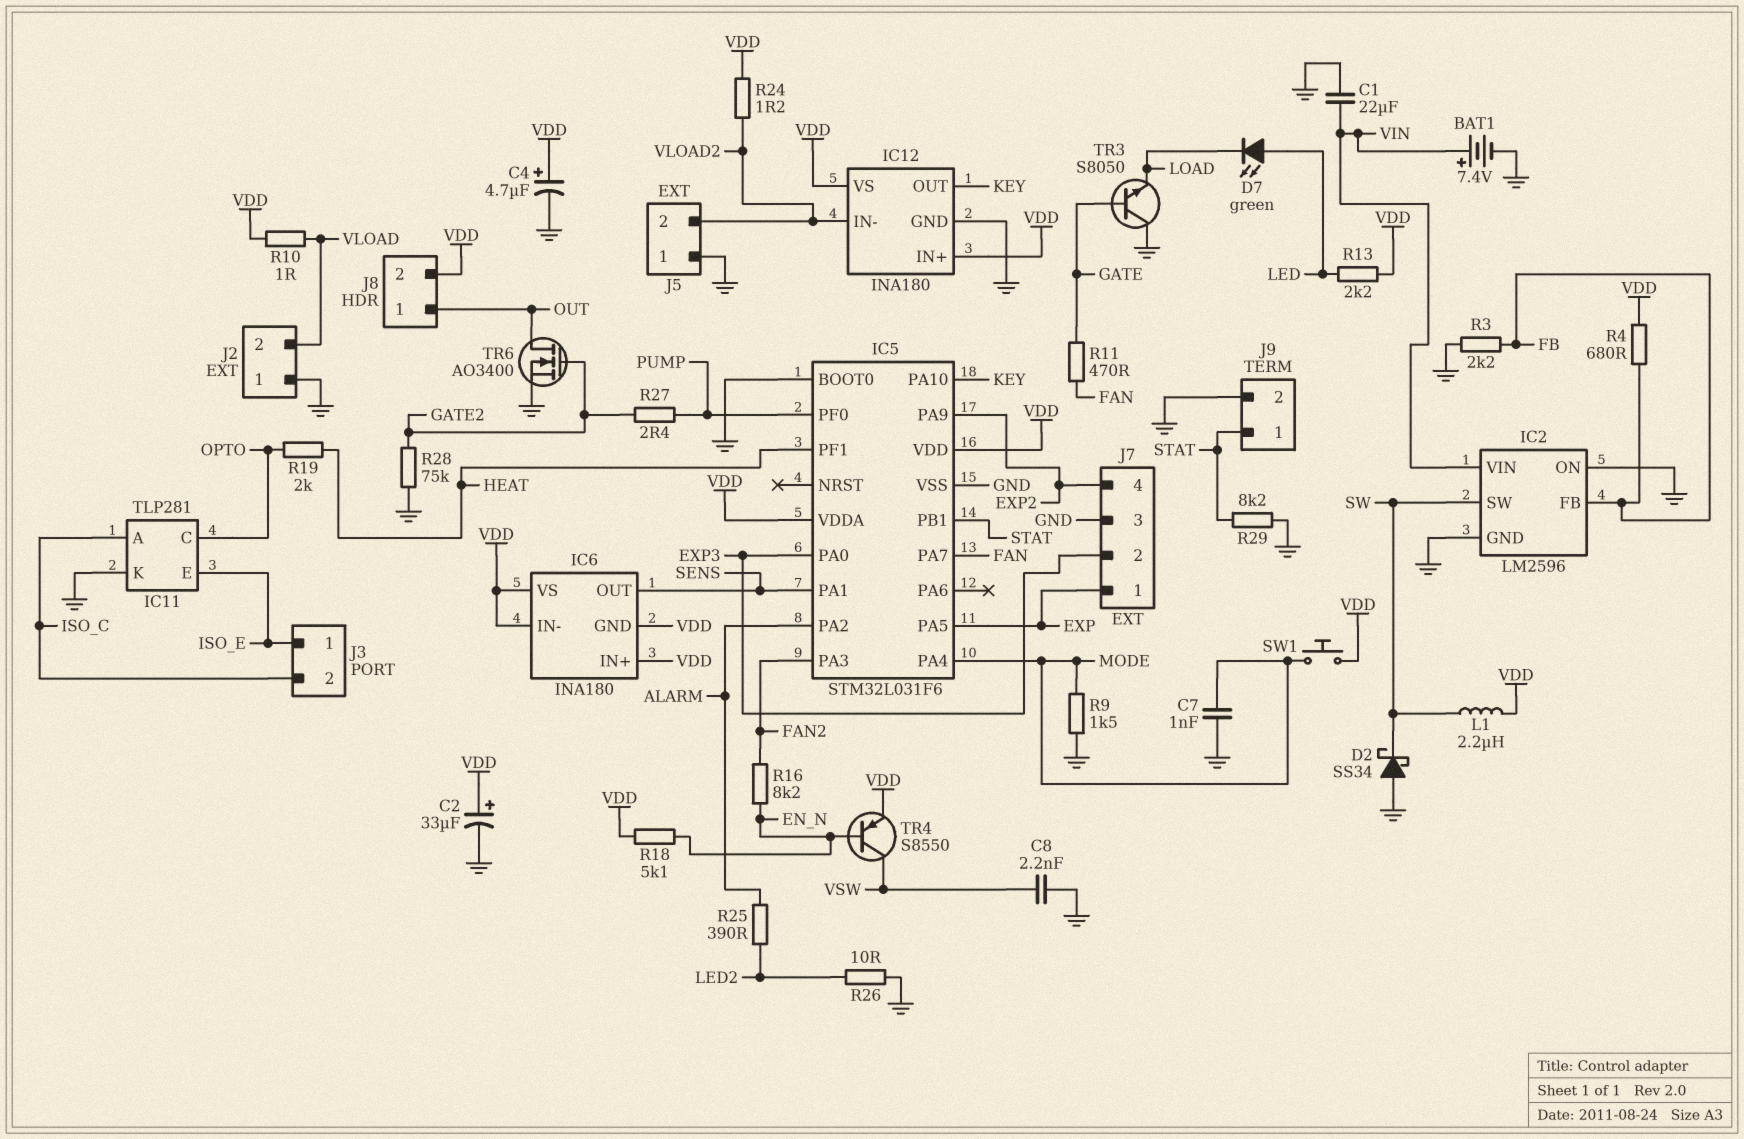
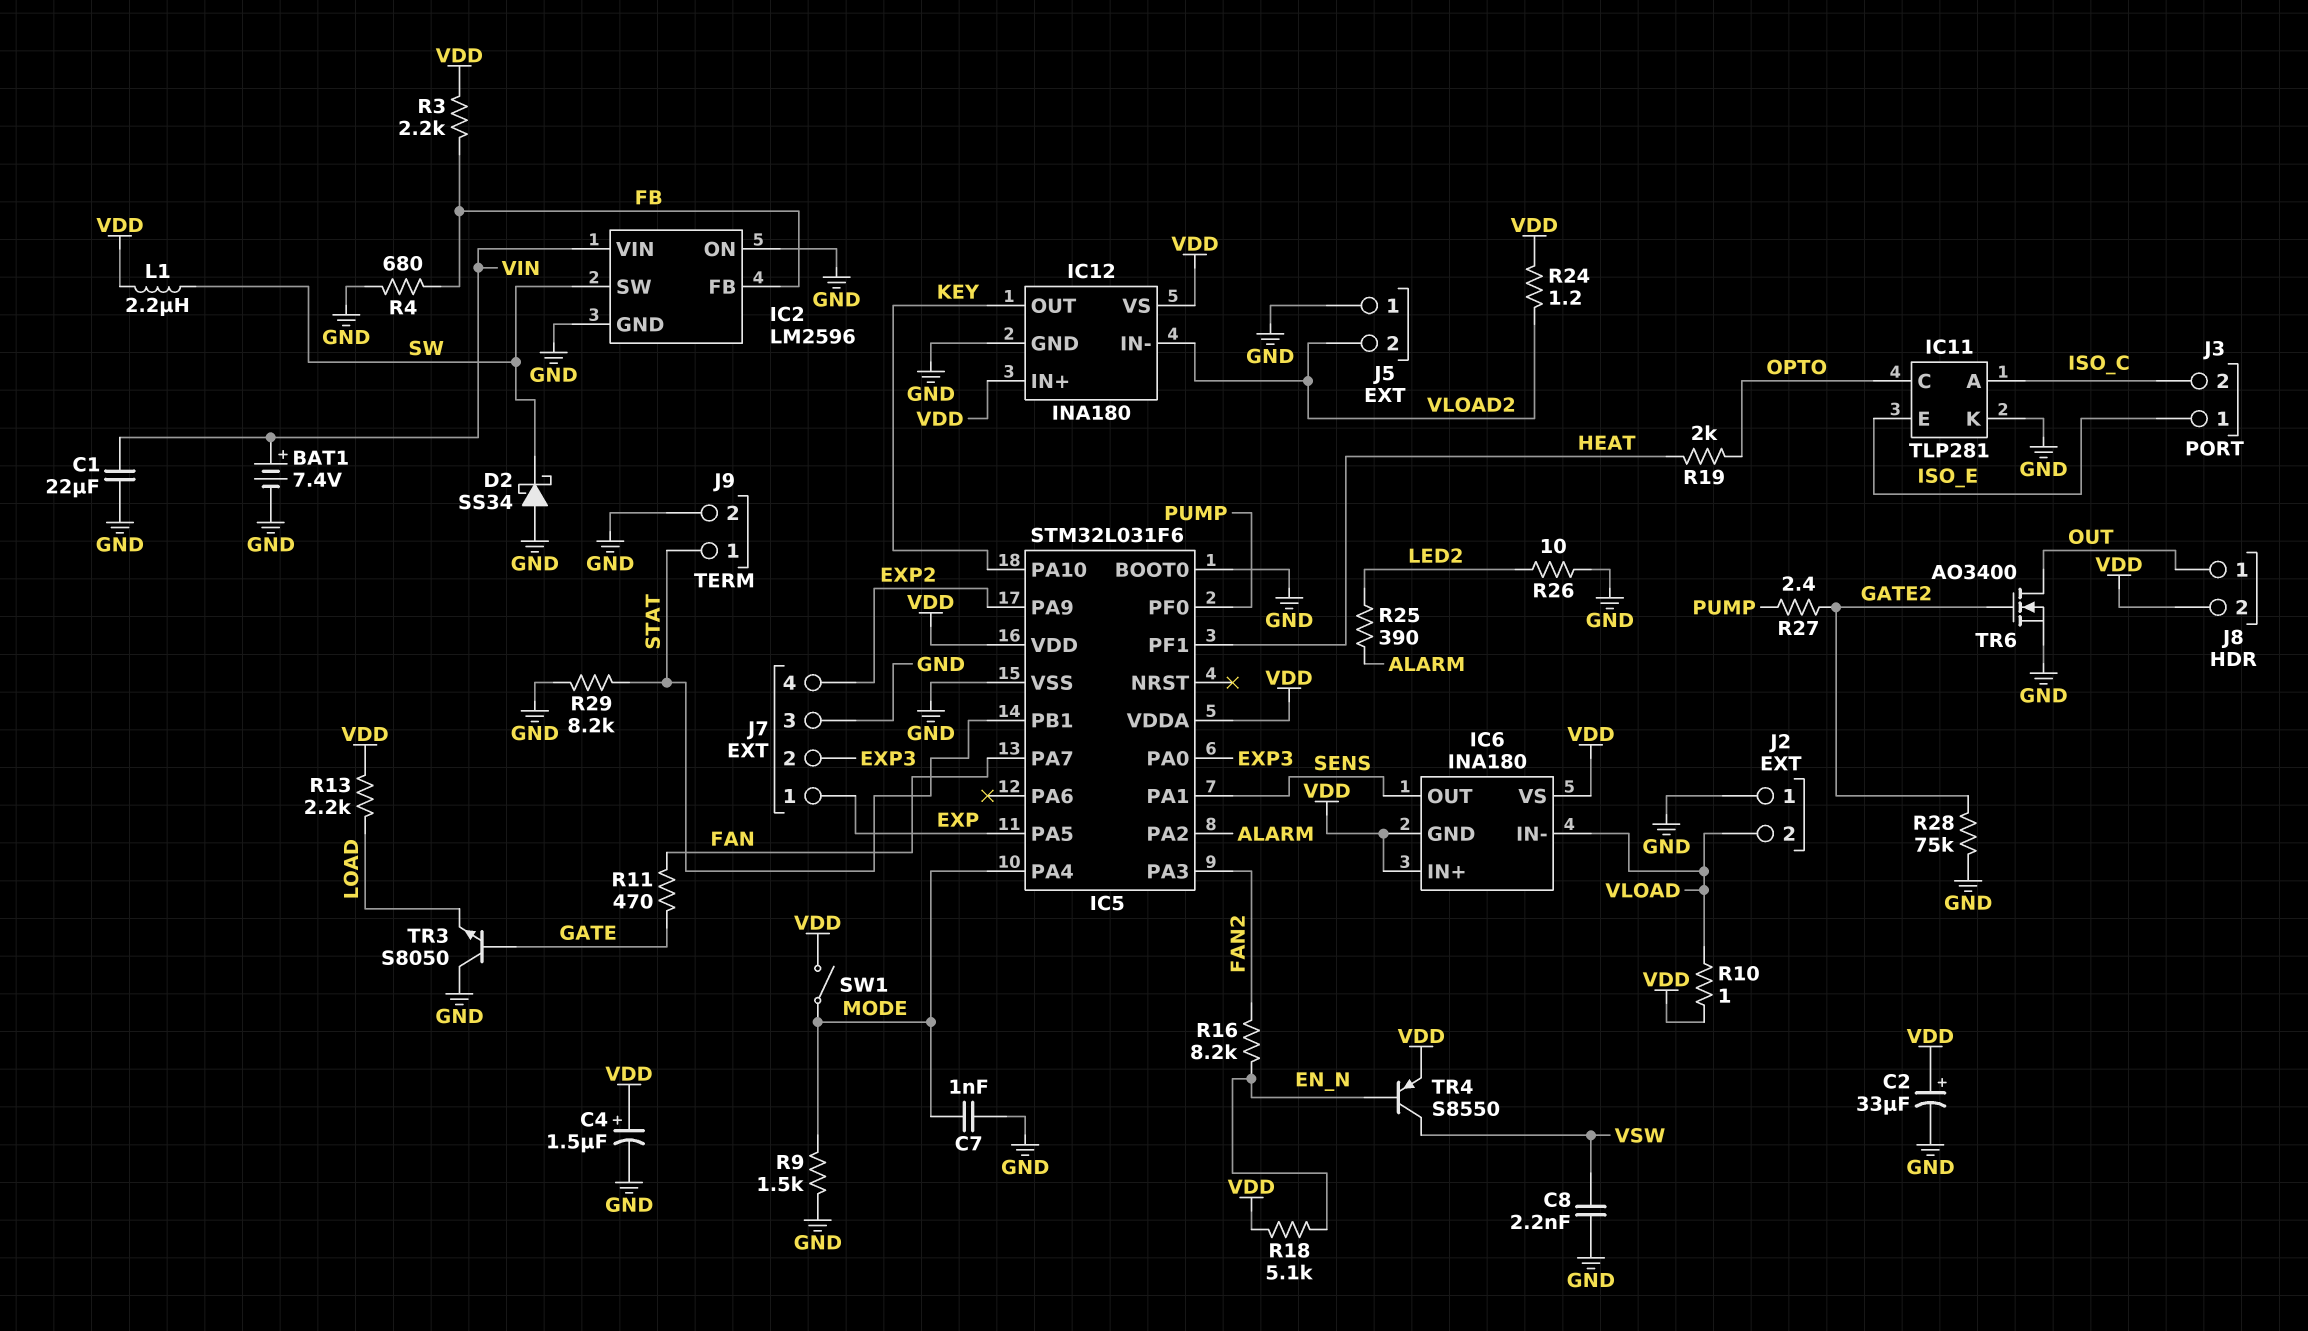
C4: 4.7uF (plus VDD, minus GND) -> 1.5uF (plus VDD, minus GND)
D7: LED green (A LED, K LOAD) -> none
IC6 pin IN-: VDD -> VLOAD
R3: 2.2k (FB, GND) -> 2.2k (FB, VDD)
R4: 680 (FB, VDD) -> 680 (FB, GND)
R13: 2.2k (LED, VDD) -> 2.2k (LOAD, VDD)
SW1: button (MODE, VDD) -> switch (MODE, VDD)

